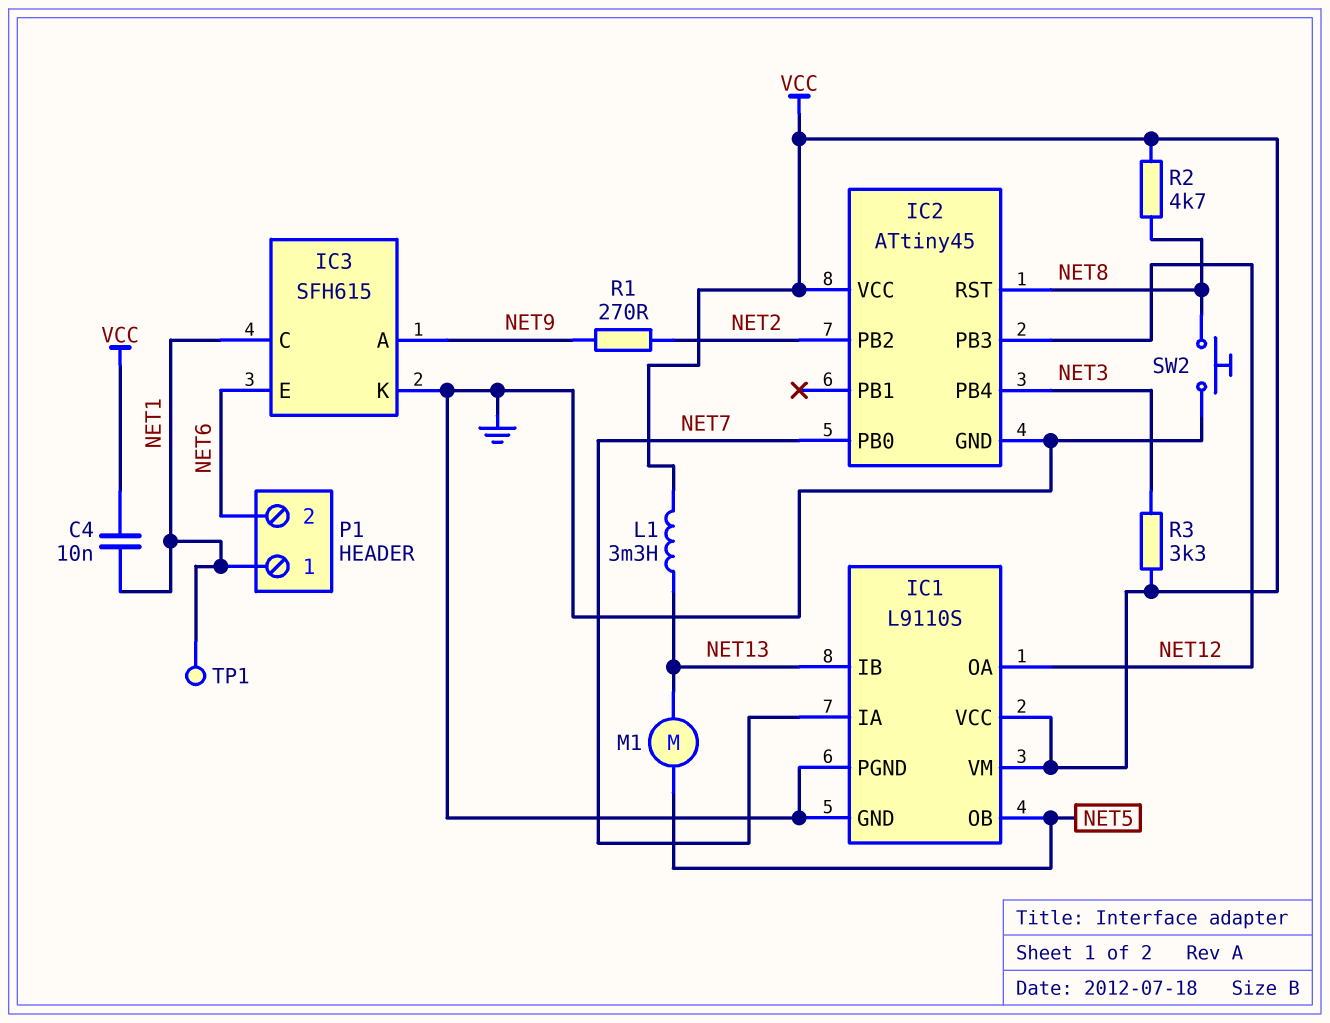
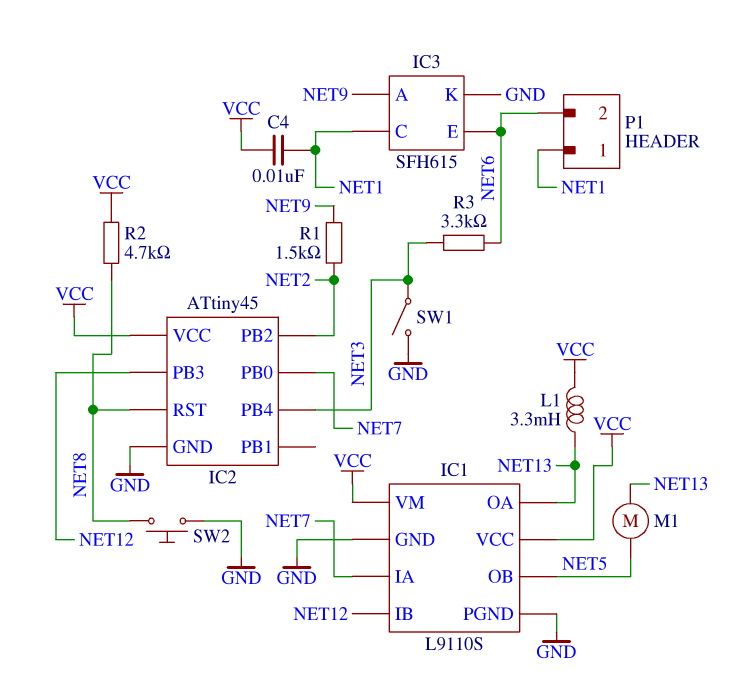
IC1 pin IB: NET13 -> NET12
IC1 pin OA: NET12 -> NET13
R1: 270 (NET2, NET9) -> 1.5k (NET2, NET9)
R3: 3.3k (NET3, VCC) -> 3.3k (NET3, NET6)
SW1: none -> switch (GND, NET3)
TP1: test point (NET1) -> none

